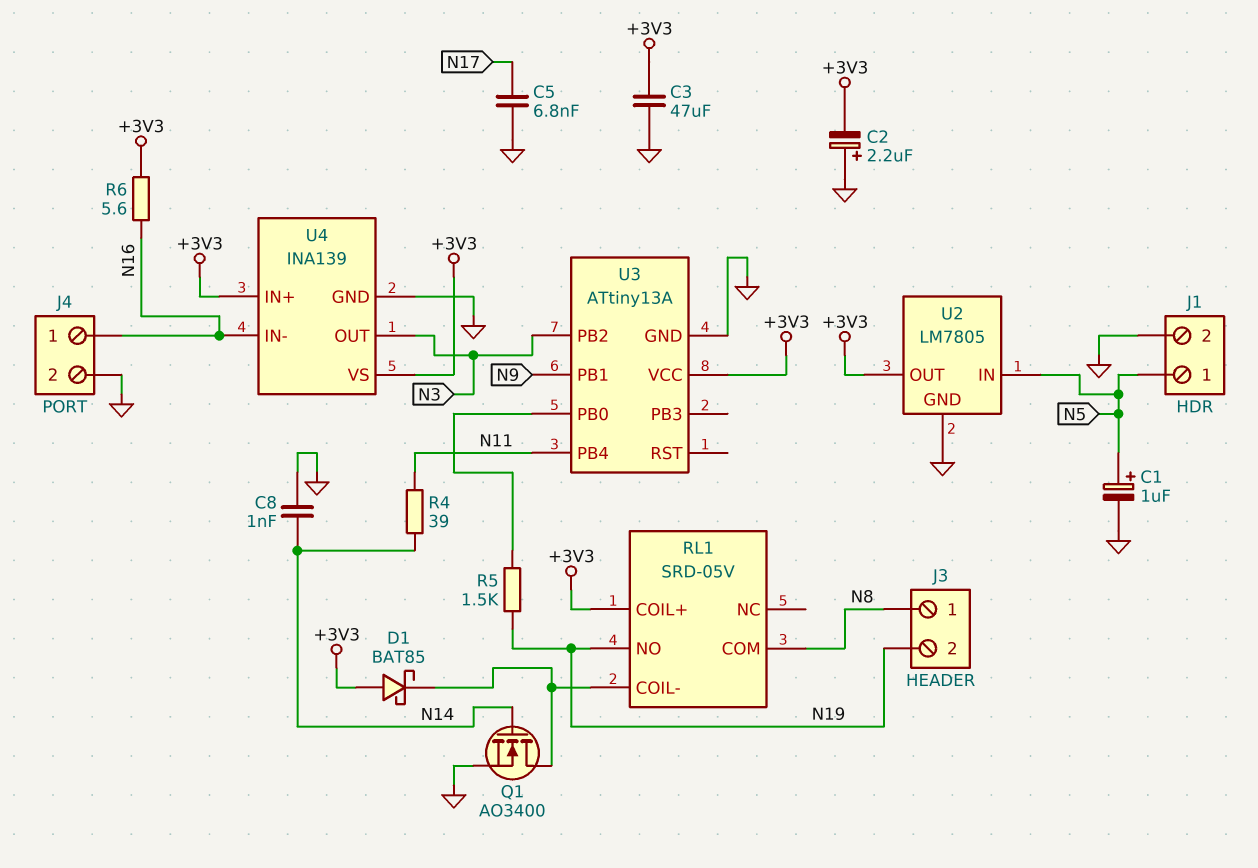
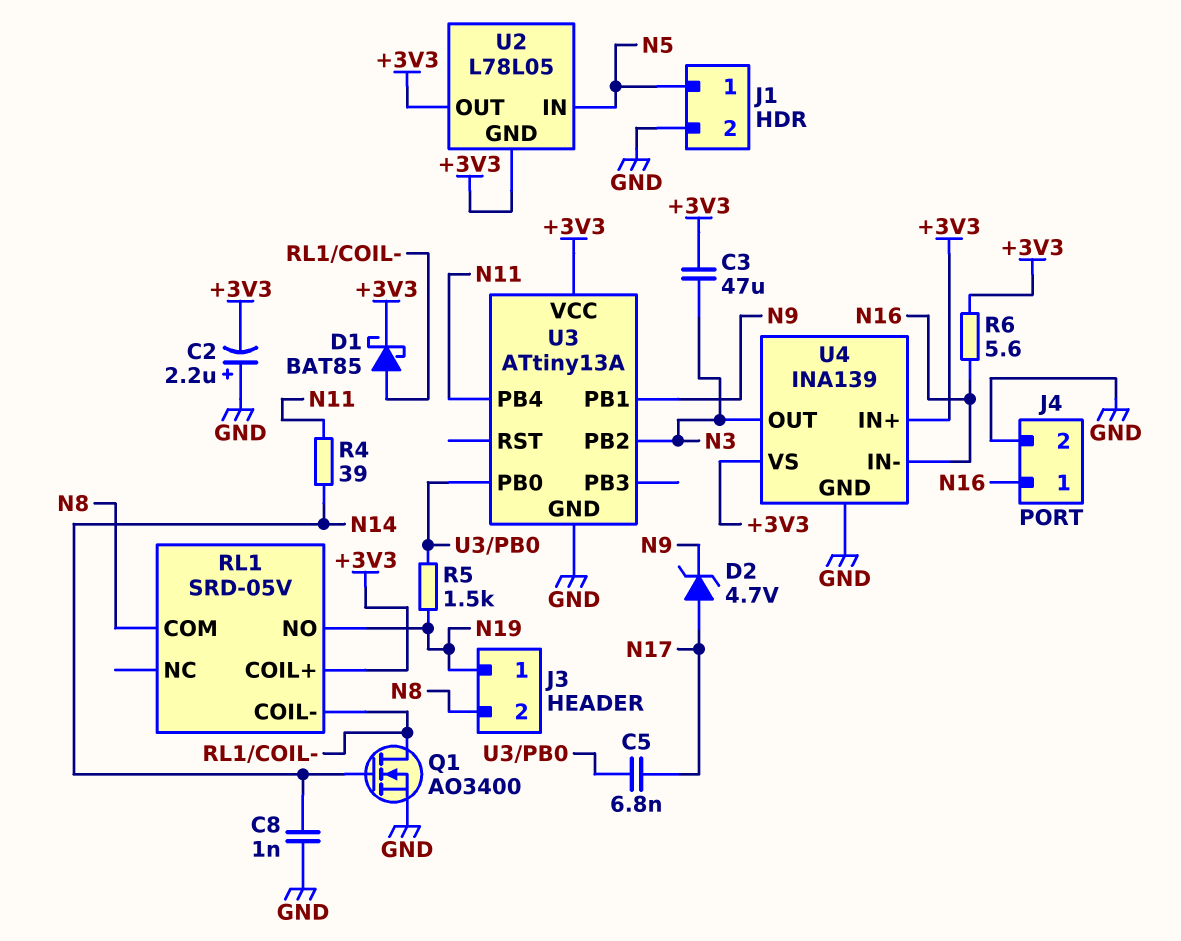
C1: 1uF (plus N5, minus GND) -> none
C3: 47uF (+3V3, GND) -> 47uF (+3V3, N3)
C5: 6.8nF (GND, N17) -> 6.8nF (N17, U3/PB0)
D1: schottky BAT85 (A +3V3, K RL1/COIL-) -> schottky BAT85 (A RL1/COIL-, K +3V3)
D2: none -> zener 4.7V (A N17, K N9)
J3 pin 1: N8 -> N19
J3 pin 2: N19 -> N8
U2: LM7805 -> L78L05
U2 pin GND: GND -> +3V3

